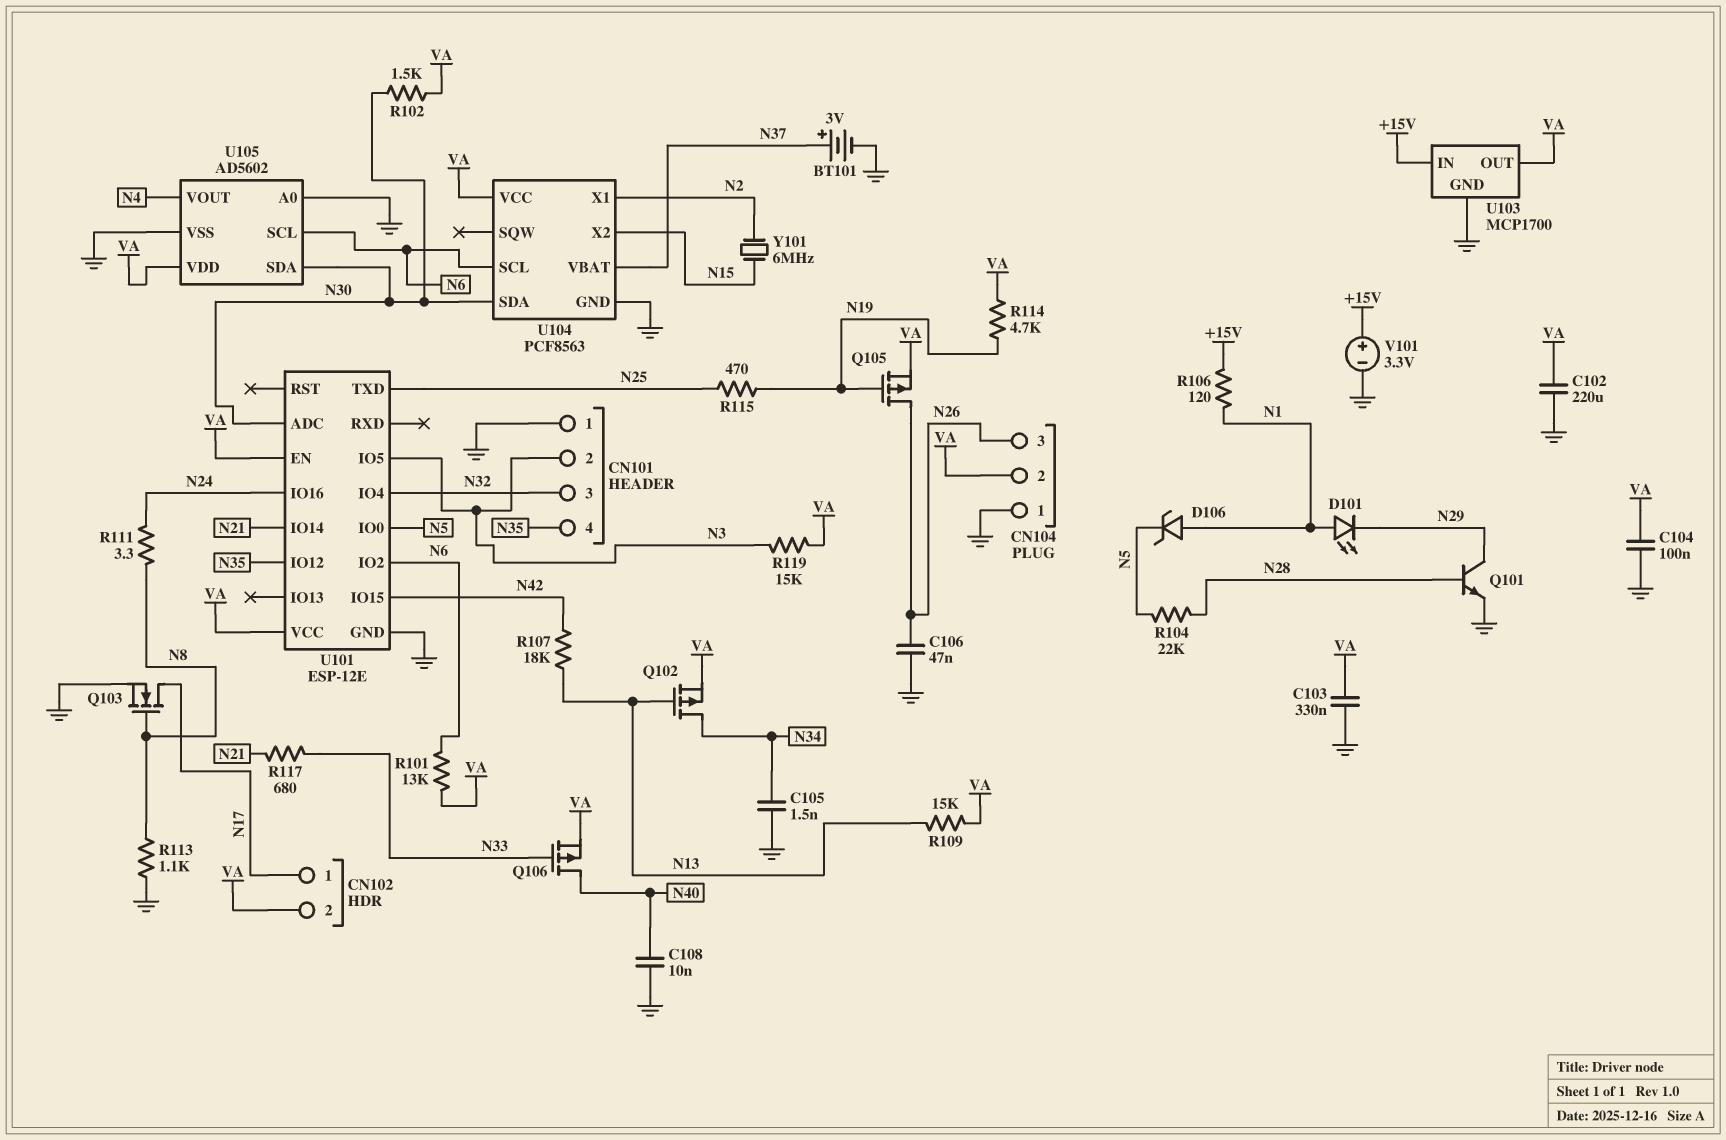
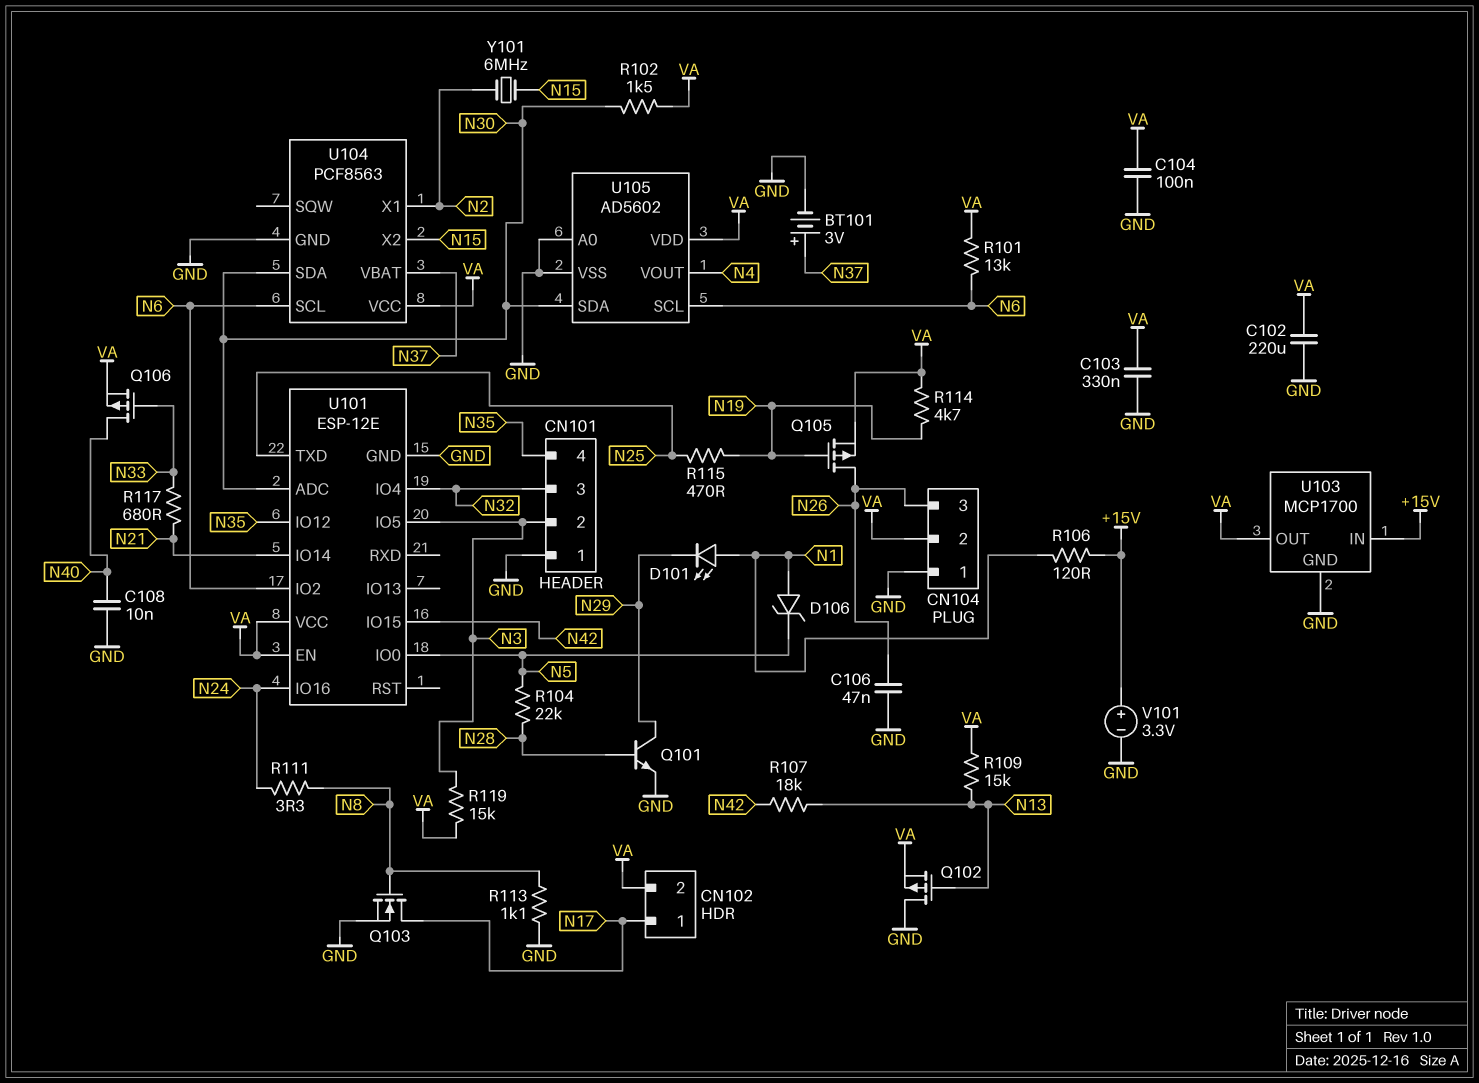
C105: 1.5nF (GND, N34) -> none
Q102: PMOS (G N13, D N34, S VA) -> PMOS (G N13, D GND, S VA)

